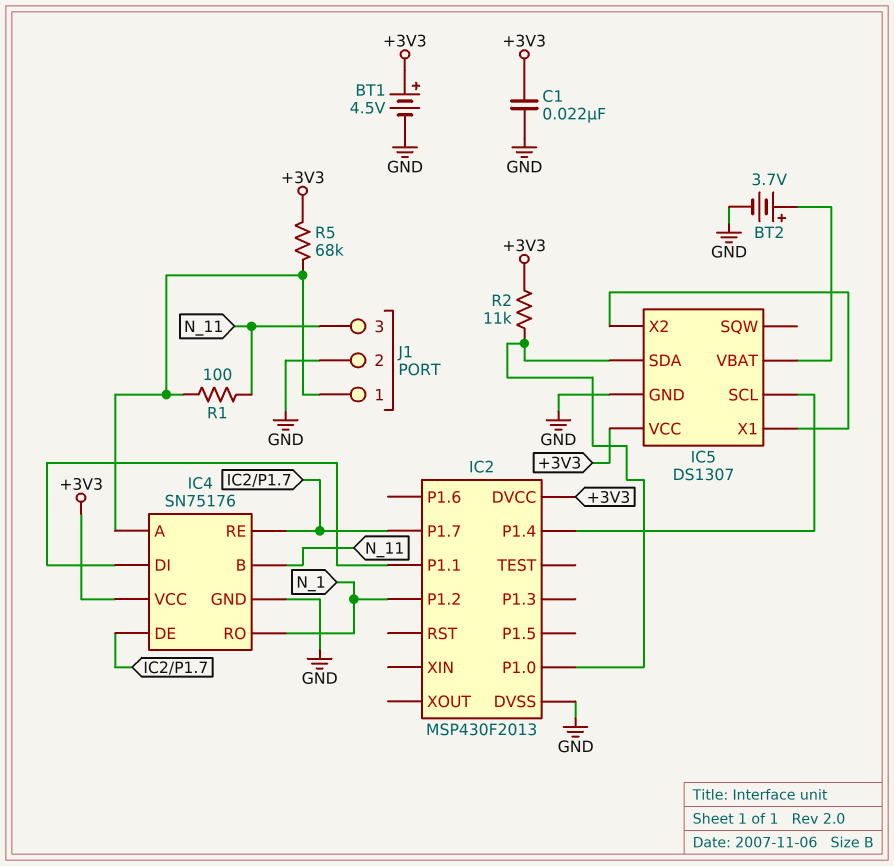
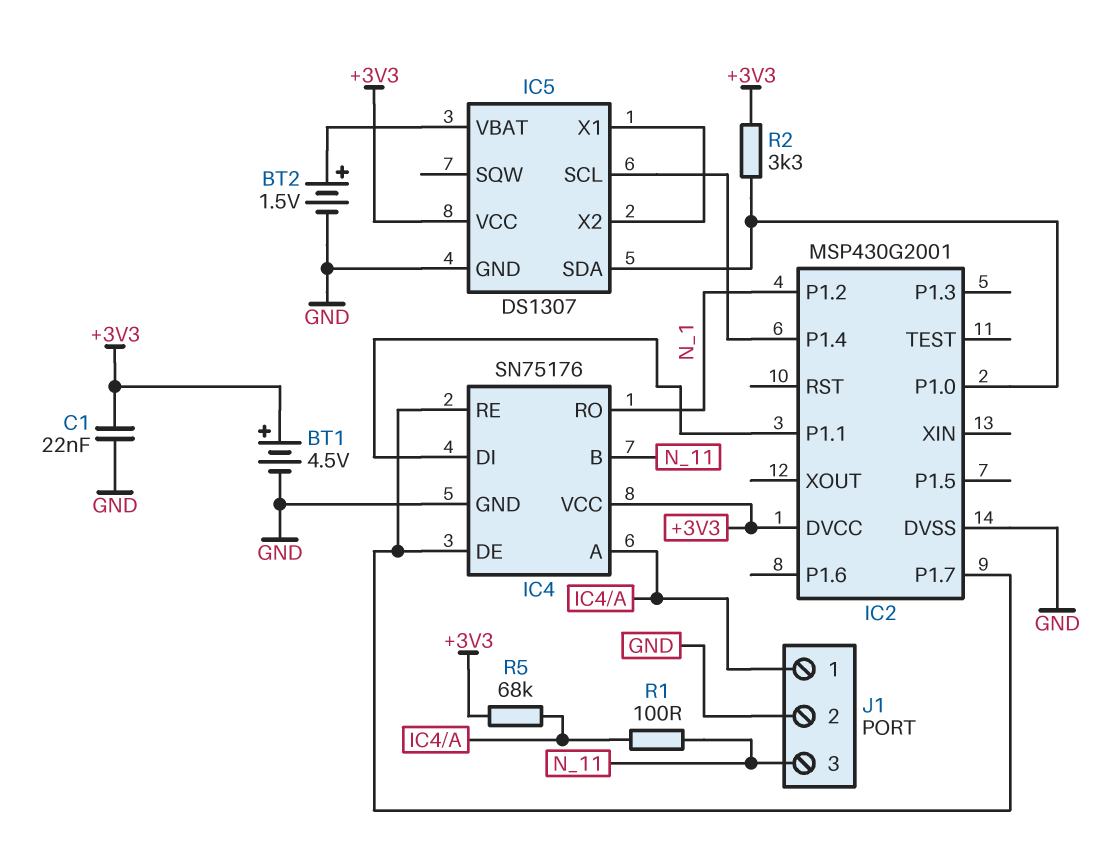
BT2: 3.7V (plus IC5/VBAT, minus GND) -> 1.5V (plus IC5/VBAT, minus GND)
IC2: MSP430F2013 -> MSP430G2001
R2: 11k (+3V3, IC2/P1.0) -> 3.3k (+3V3, IC2/P1.0)

